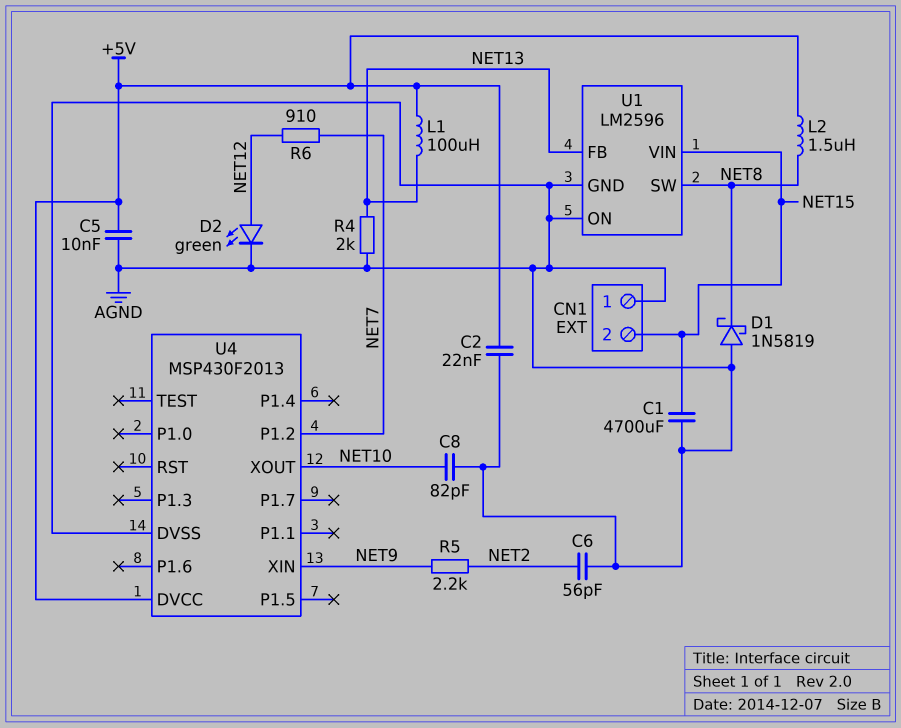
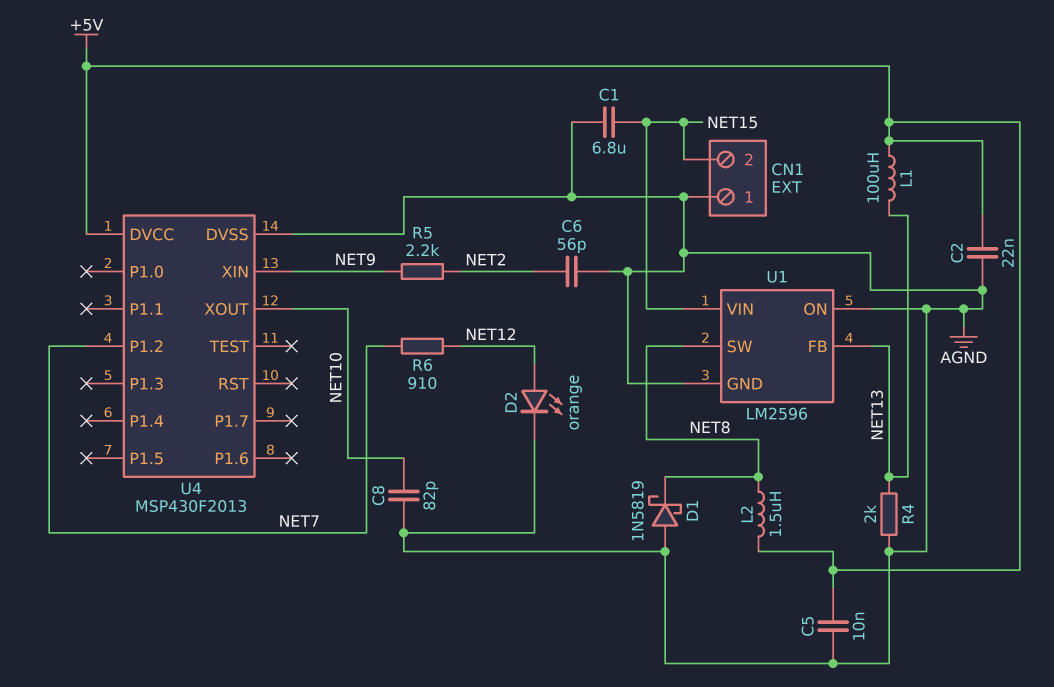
C1: 4700uF (AGND, NET15) -> 6.8uF (AGND, NET15)
D2: LED green (A NET12, K AGND) -> LED orange (A NET12, K AGND)

